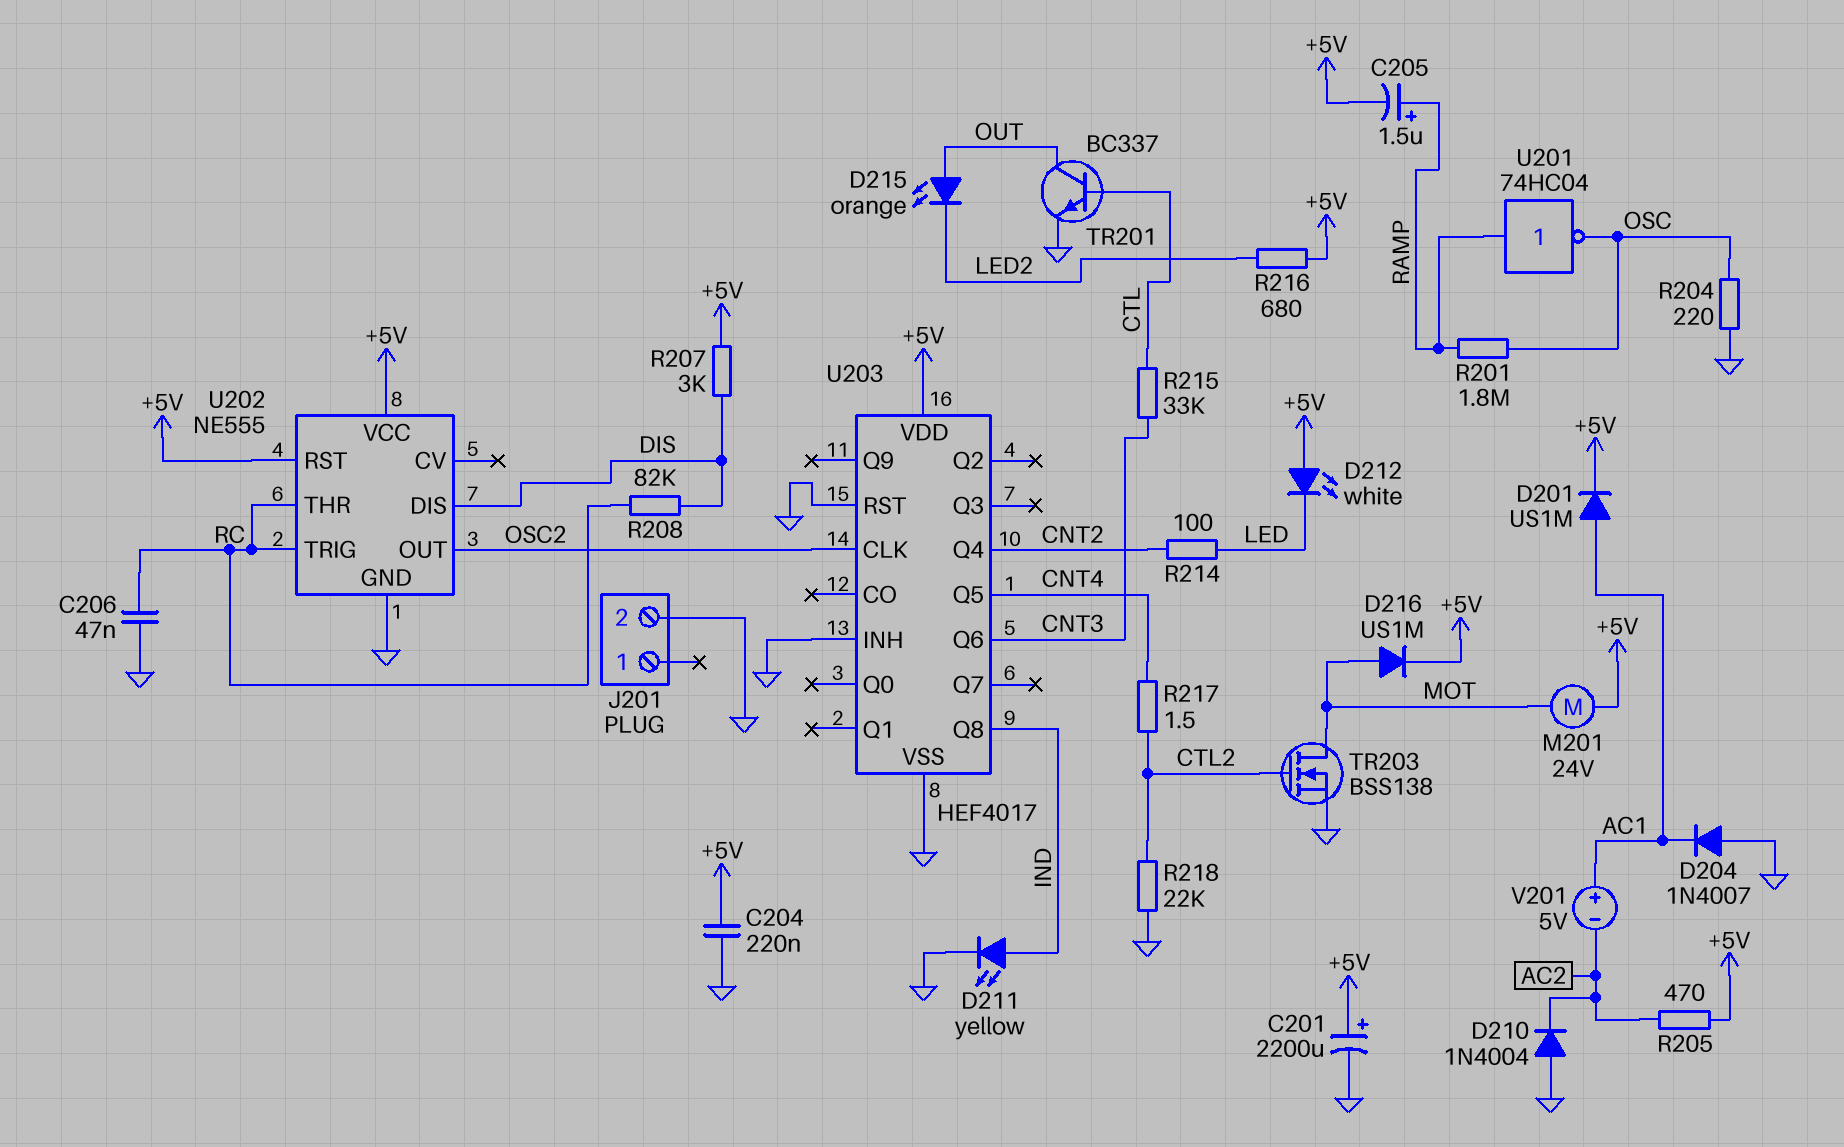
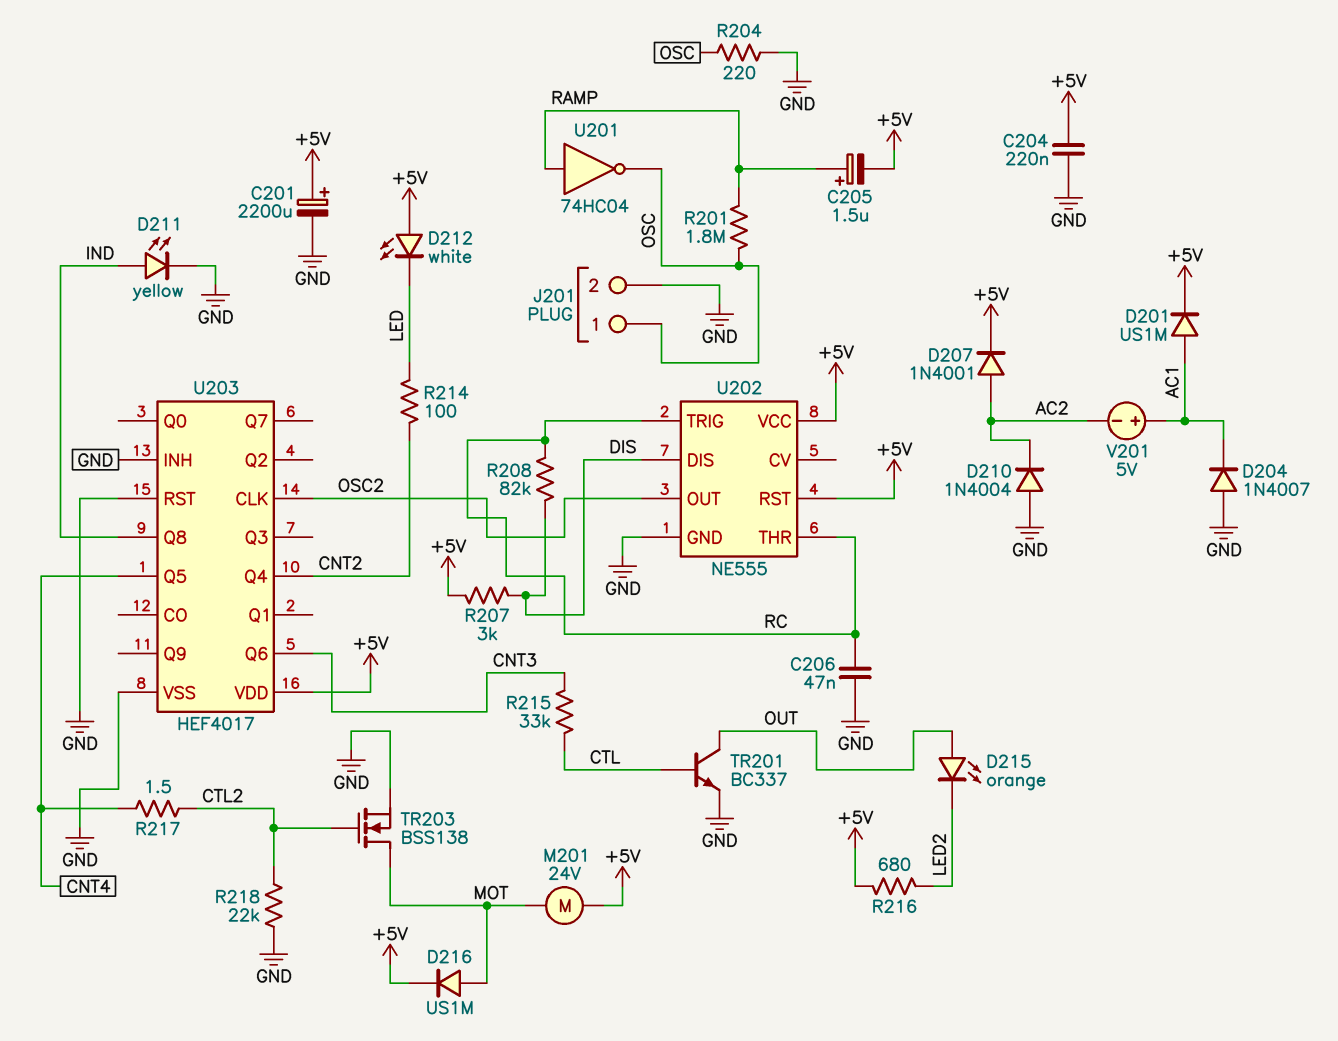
D207: none -> diode 1N4001 (A AC2, K +5V)
J201 pin 1: none -> OSC
R205: 470 (+5V, AC2) -> none

